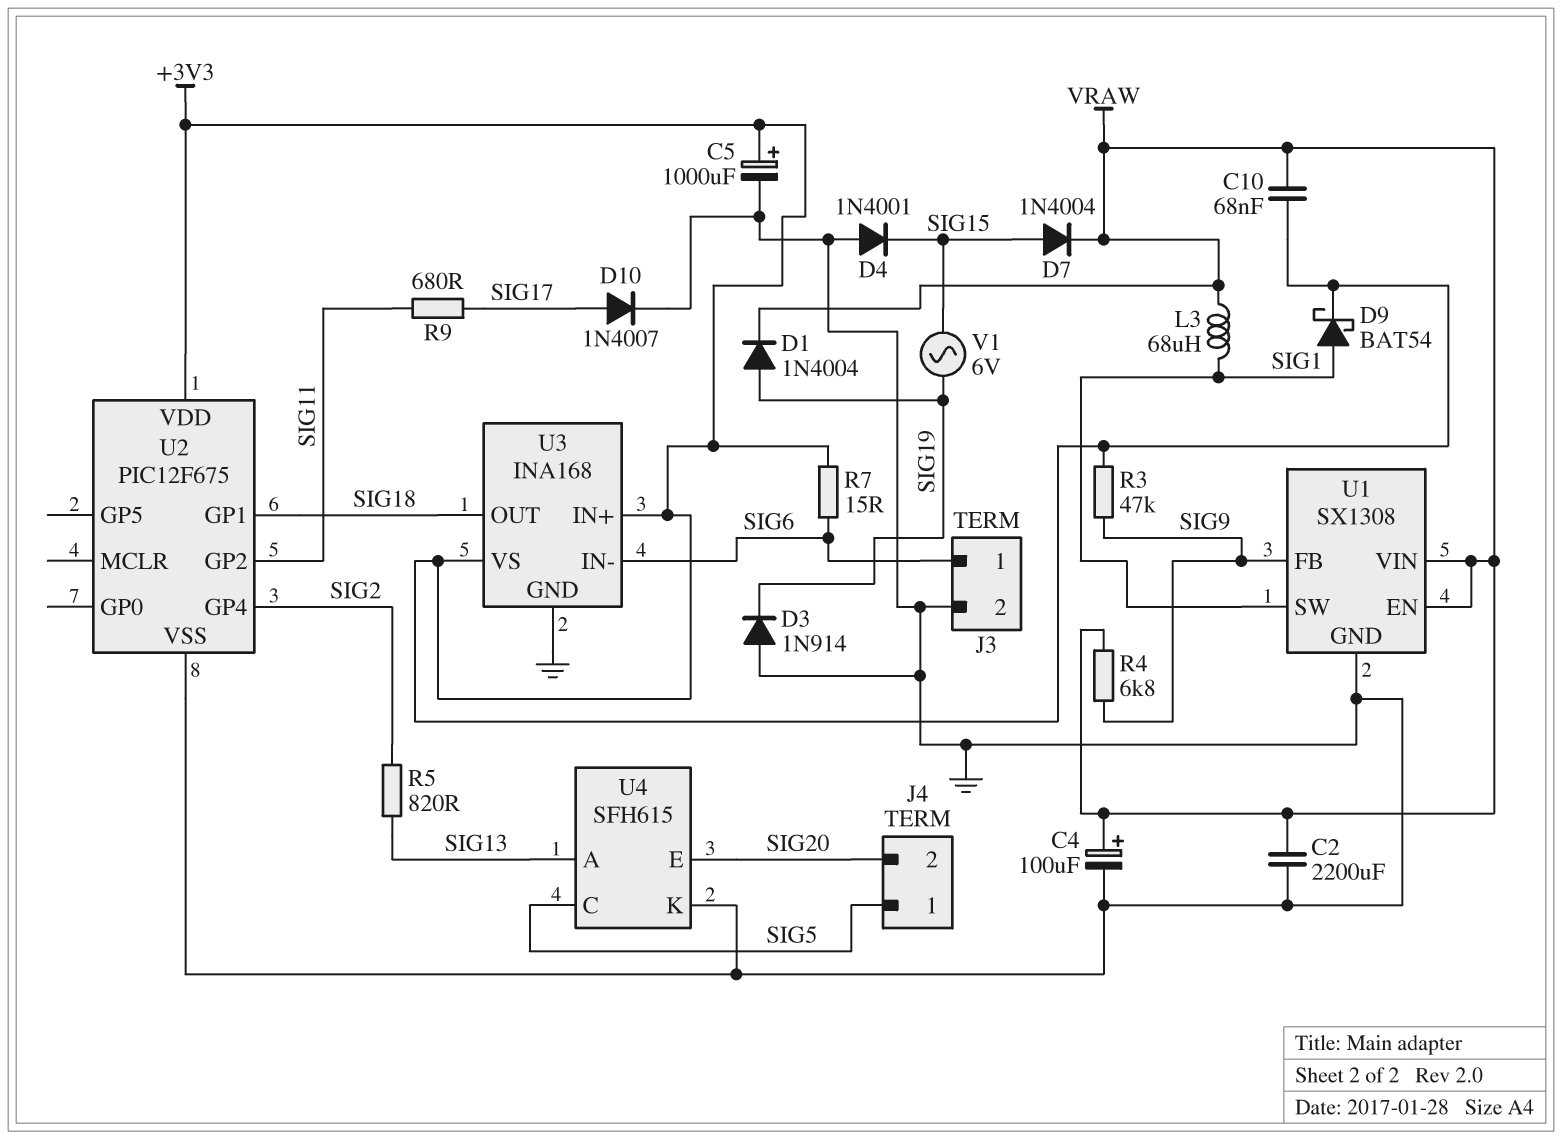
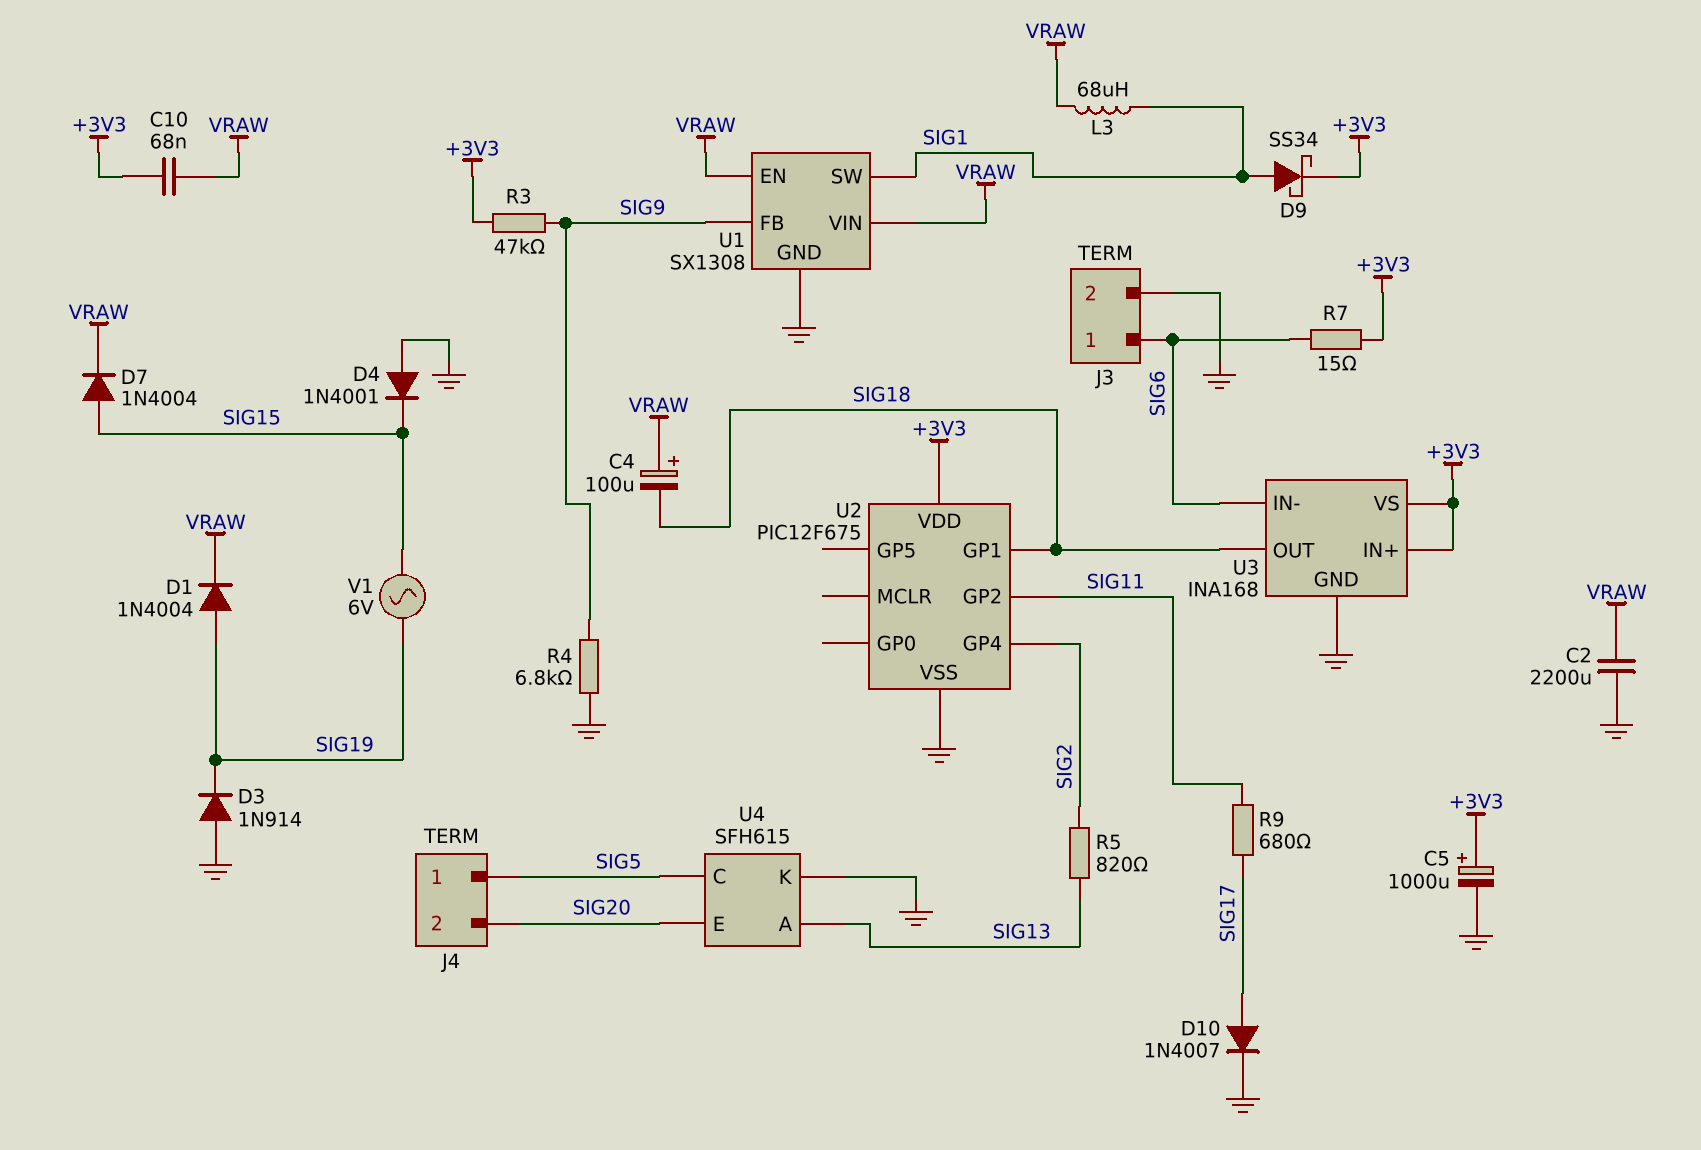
C4: 100uF (plus VRAW, minus GND) -> 100uF (plus VRAW, minus SIG18)
D9: schottky BAT54 (A SIG1, K +3V3) -> schottky SS34 (A SIG1, K +3V3)
R4: 6.8k (SIG9, VRAW) -> 6.8k (GND, SIG9)

